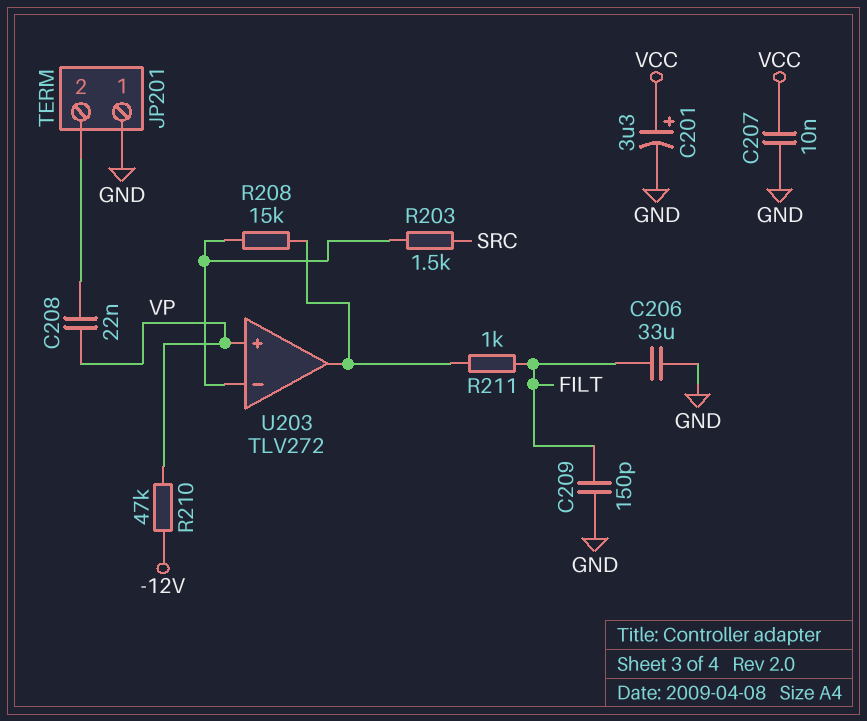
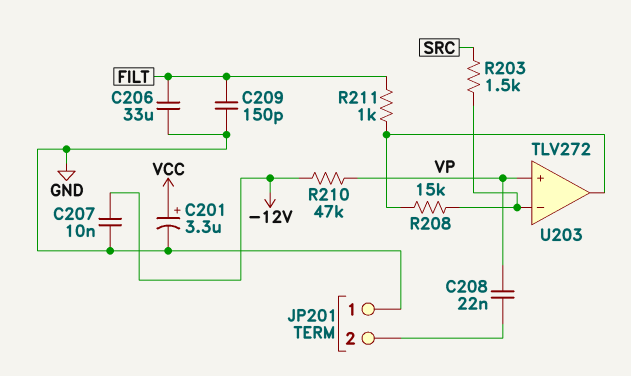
C207: 10nF (GND, VCC) -> 10nF (-12V, GND)

